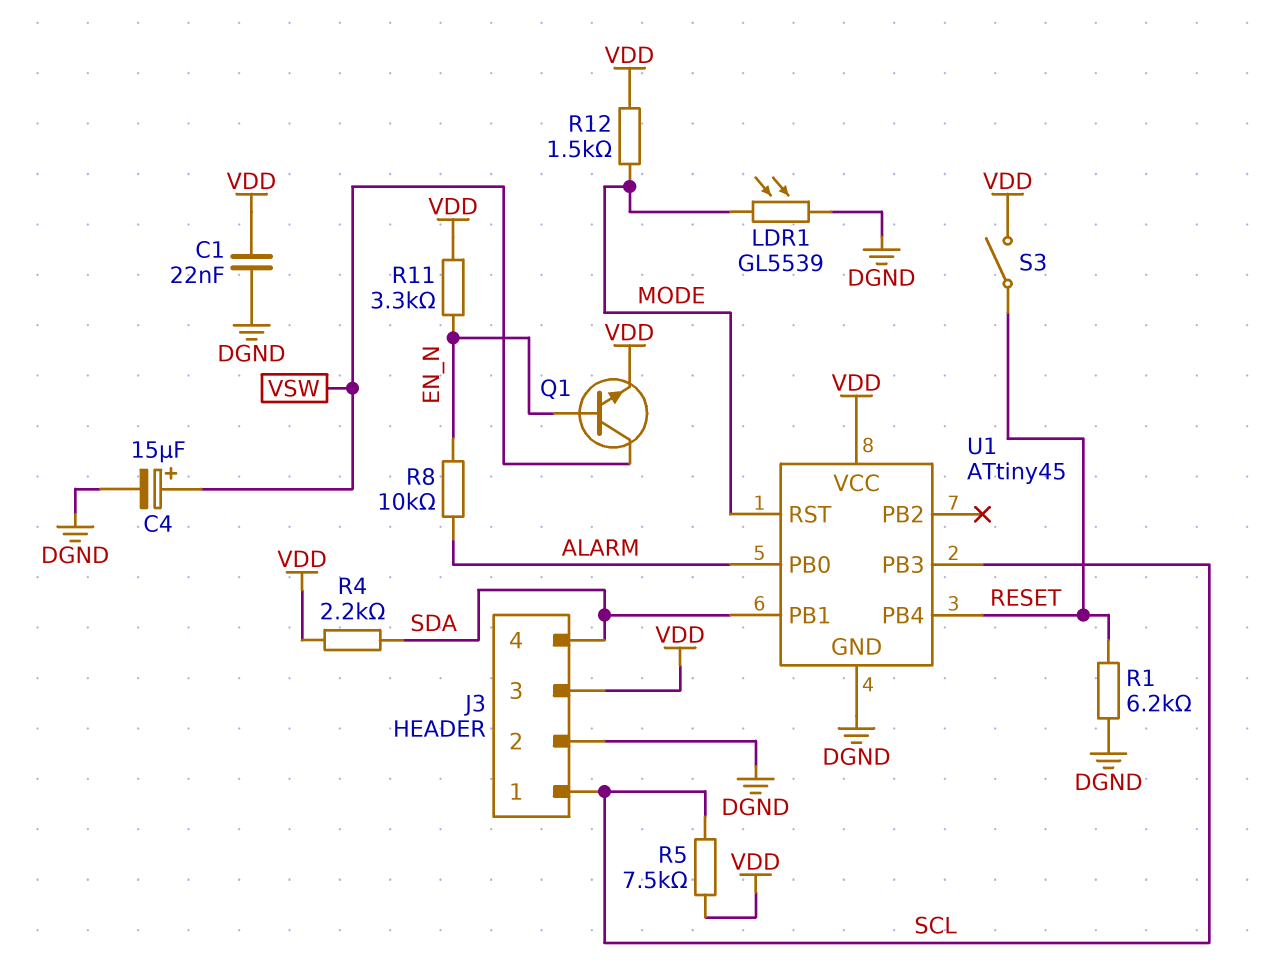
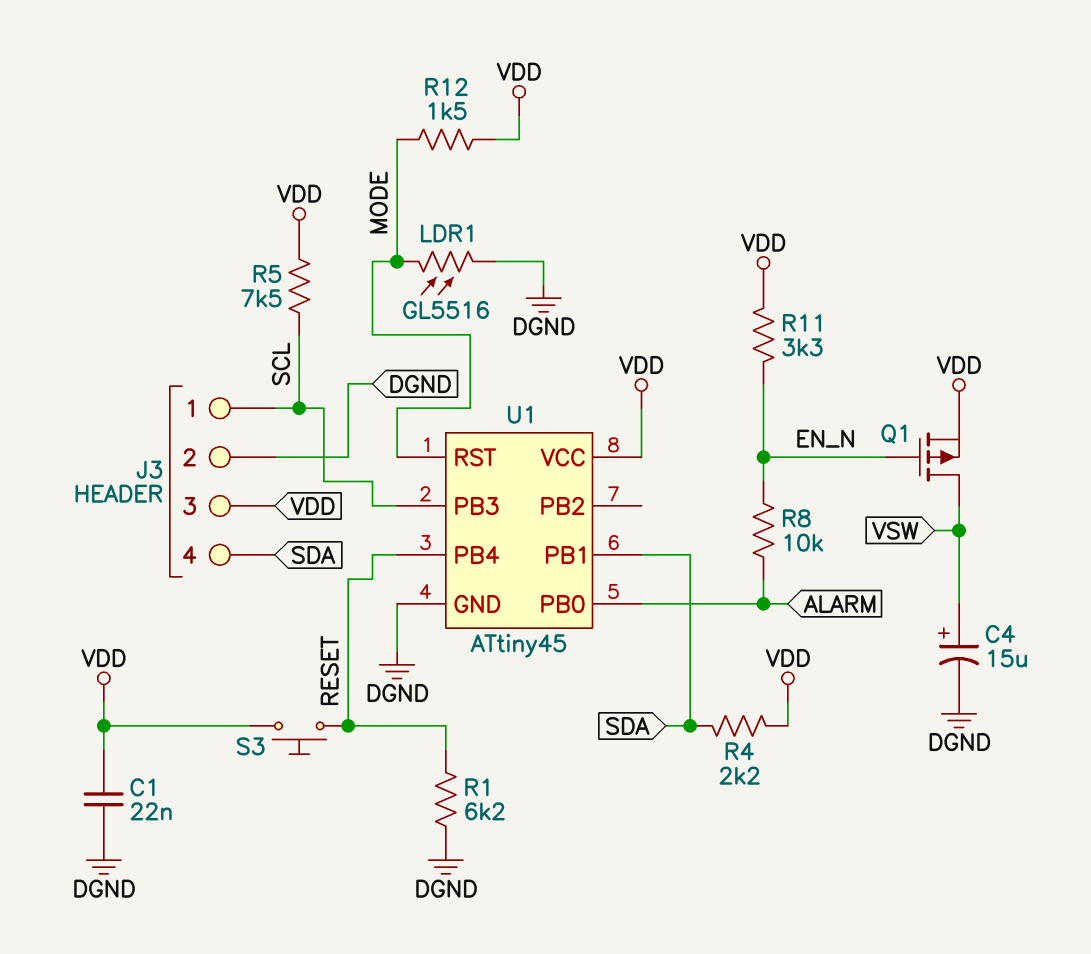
LDR1: GL5539 (DGND, MODE) -> GL5516 (DGND, MODE)
Q1: NPN (B EN_N, C VSW, E VDD) -> PMOS (G EN_N, D VSW, S VDD)
S3: switch (RESET, VDD) -> button (RESET, VDD)

